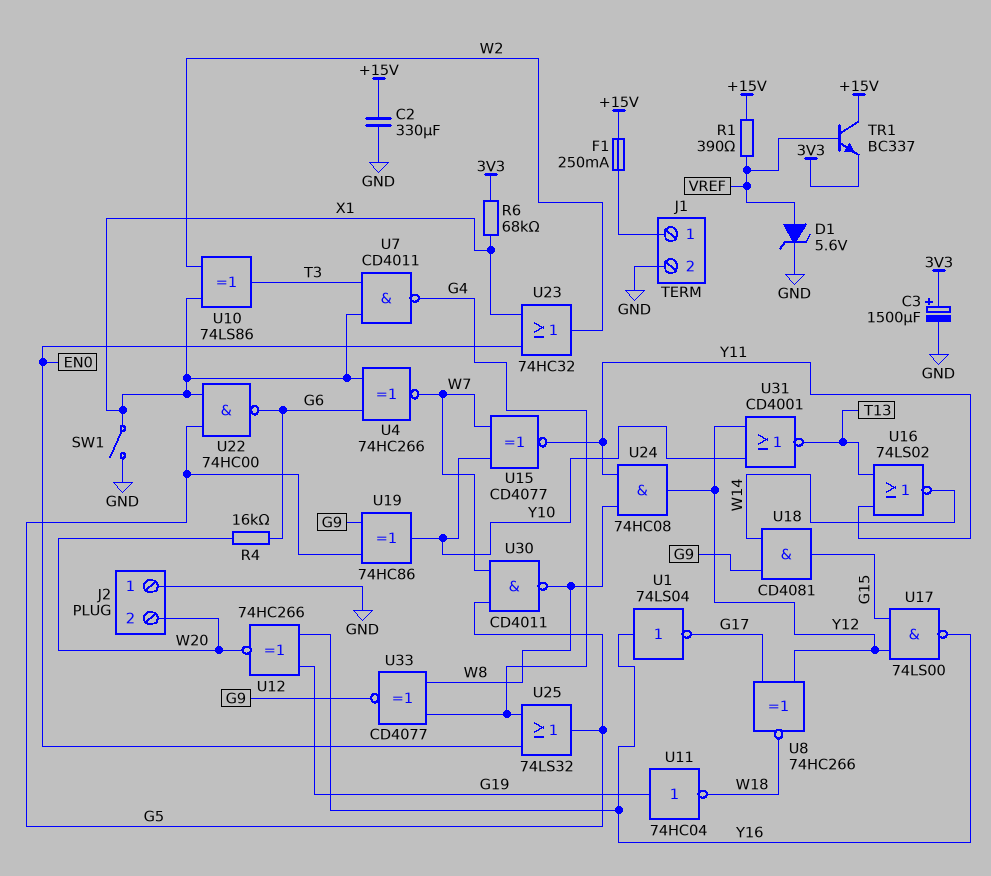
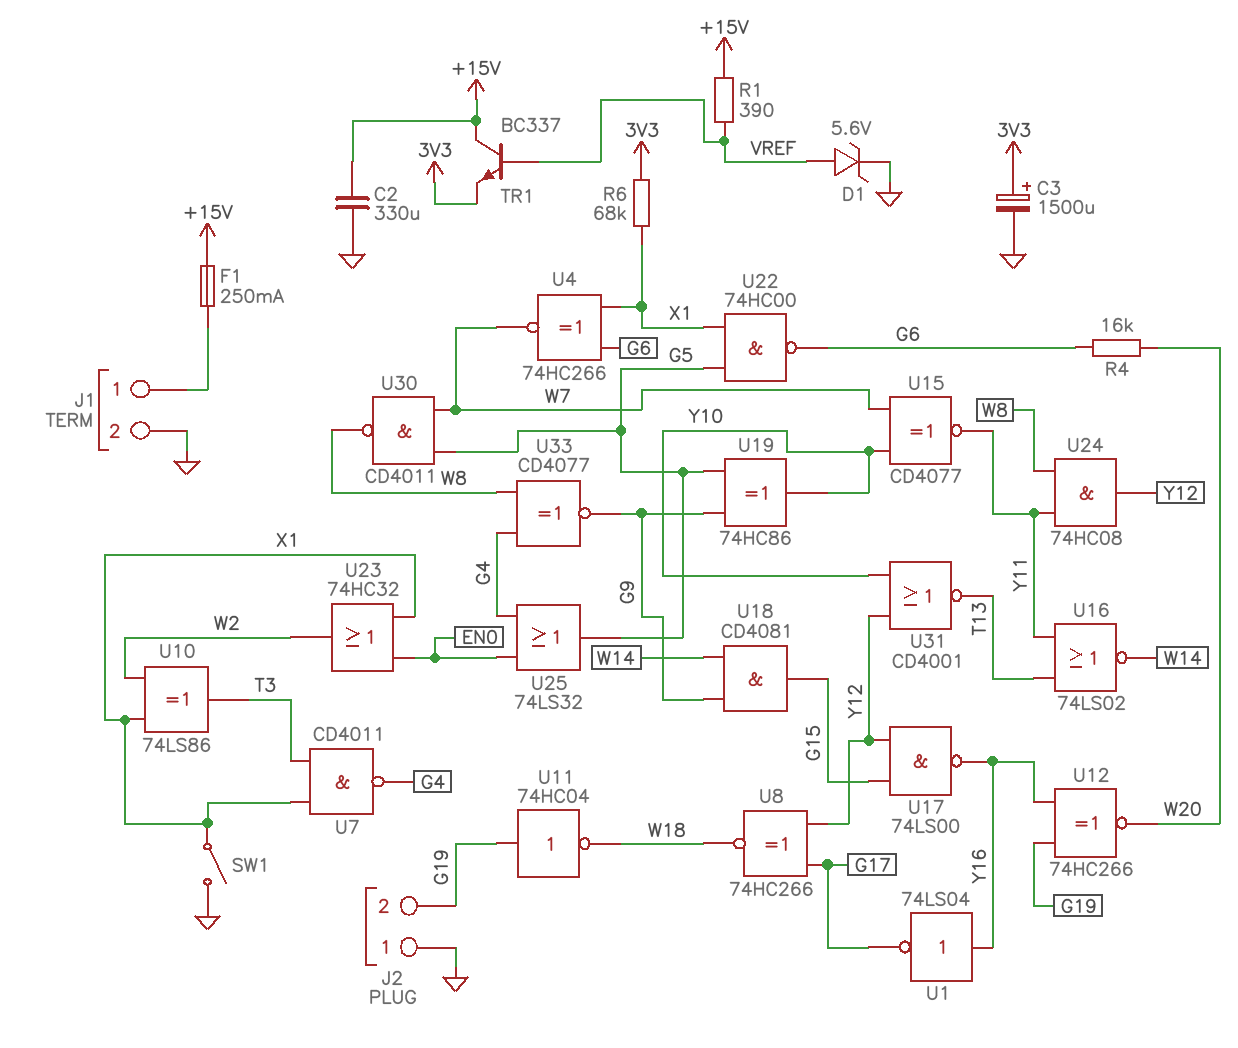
J2 pin 2: W20 -> G19

